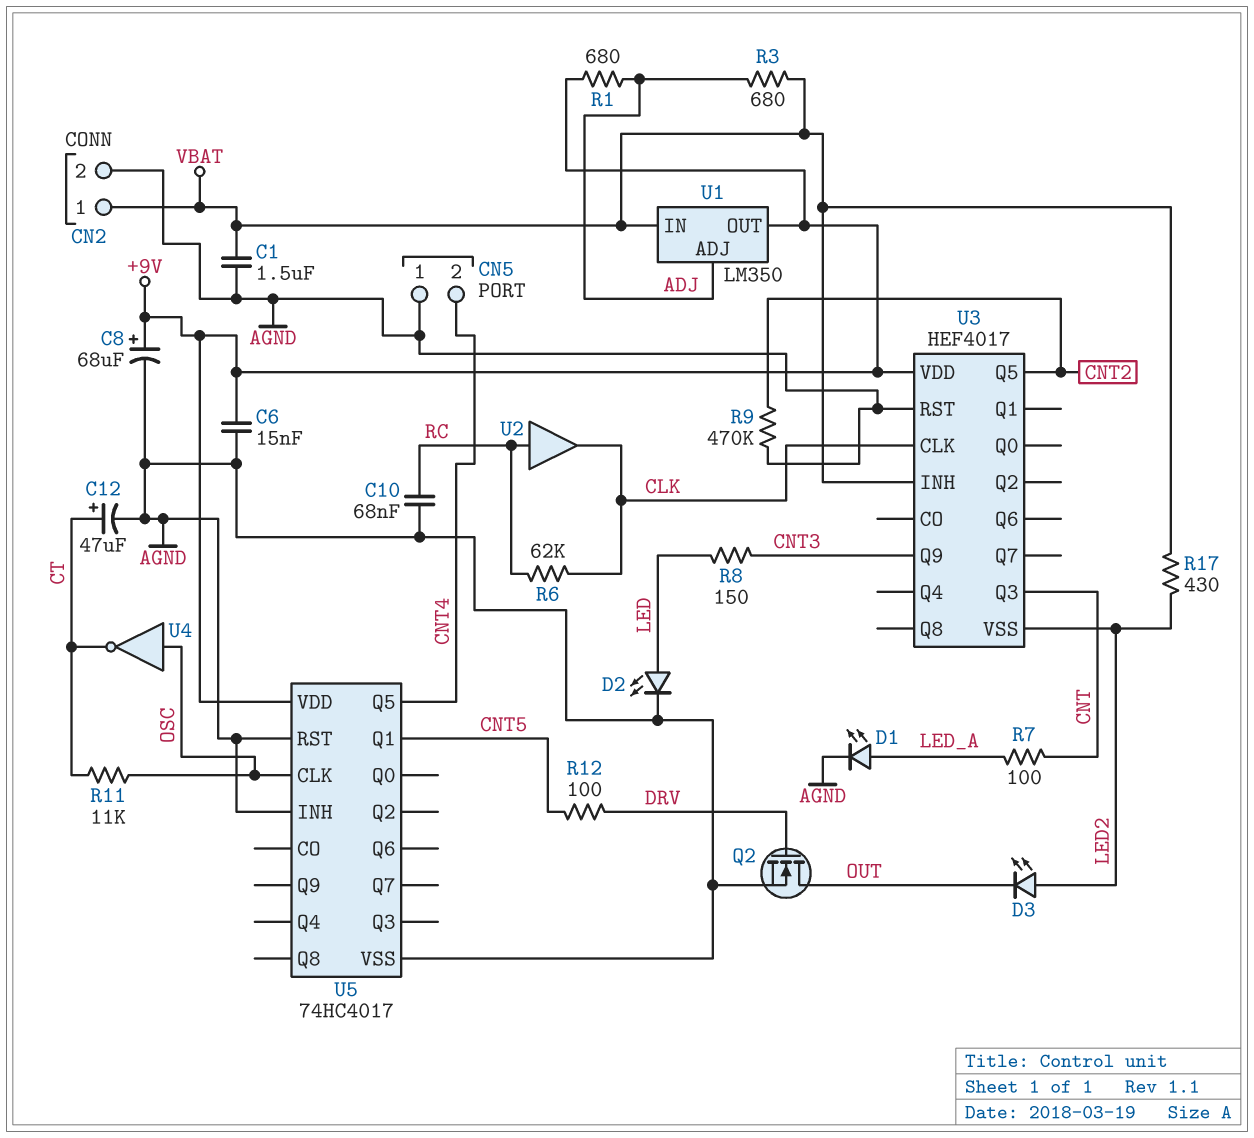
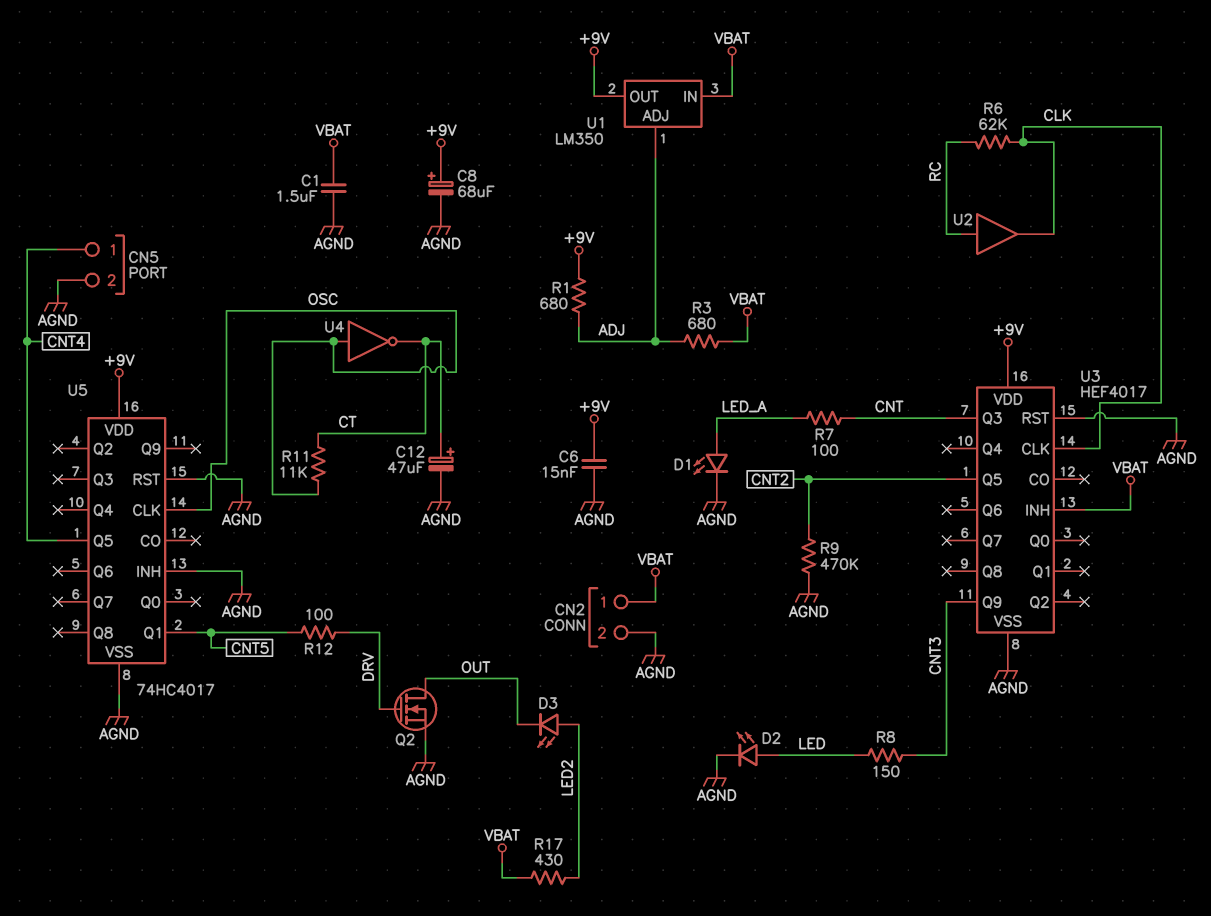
C10: 68nF (AGND, RC) -> none
CN5 pin 1: AGND -> CNT4
CN5 pin 2: CNT4 -> AGND
U3 pin VSS: LED2 -> AGND

